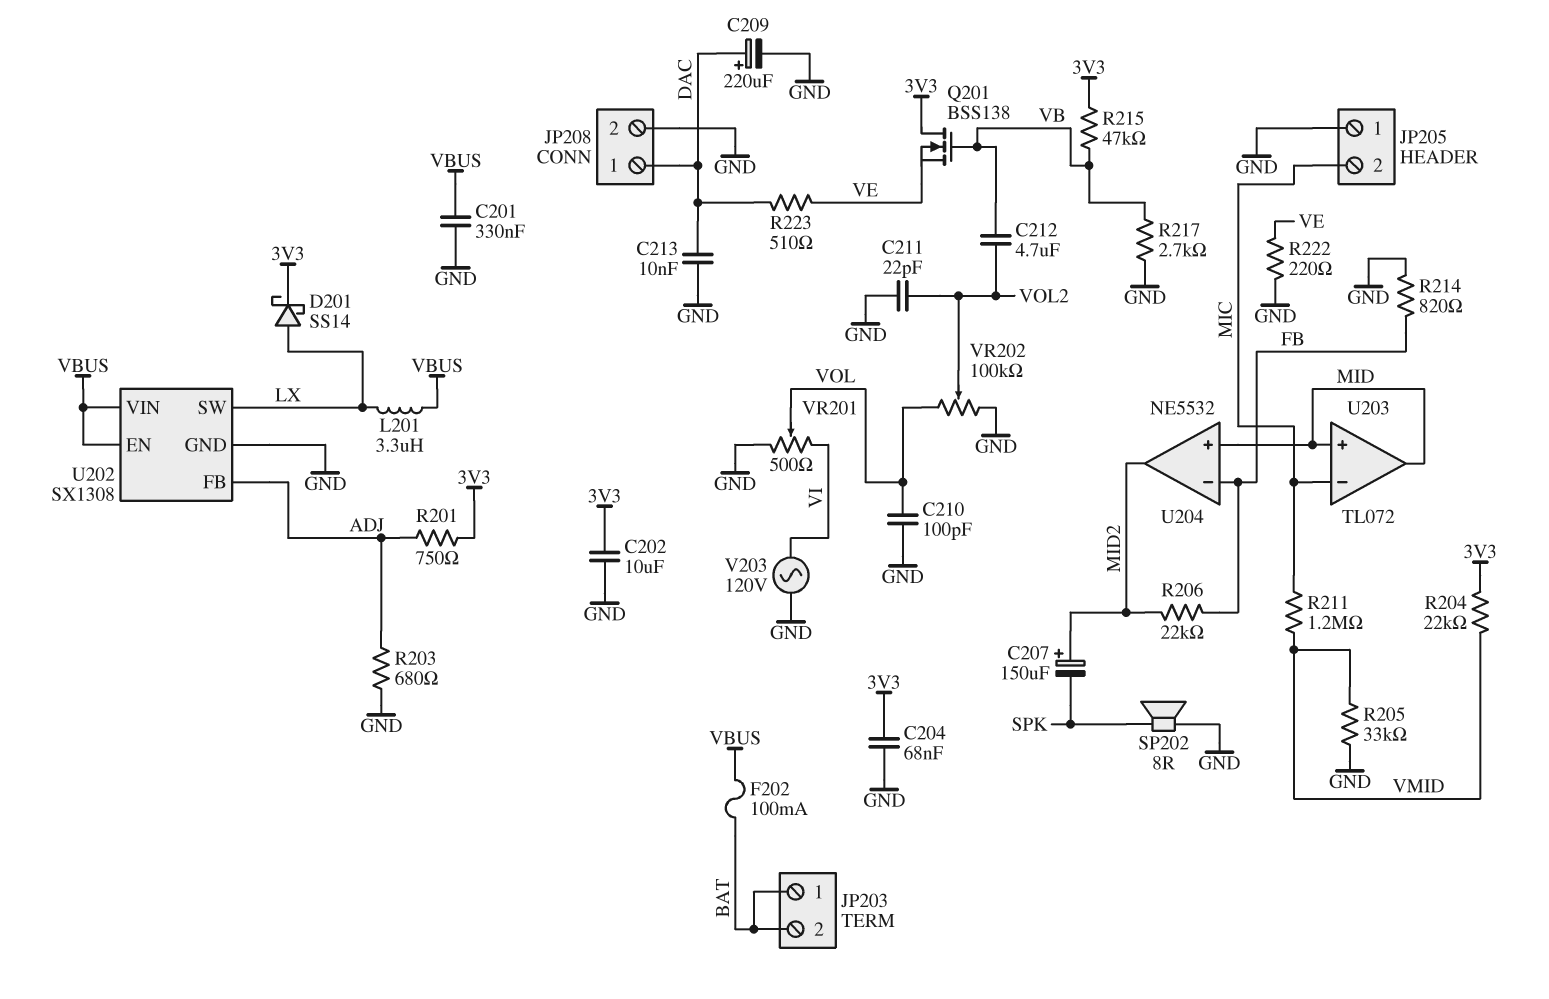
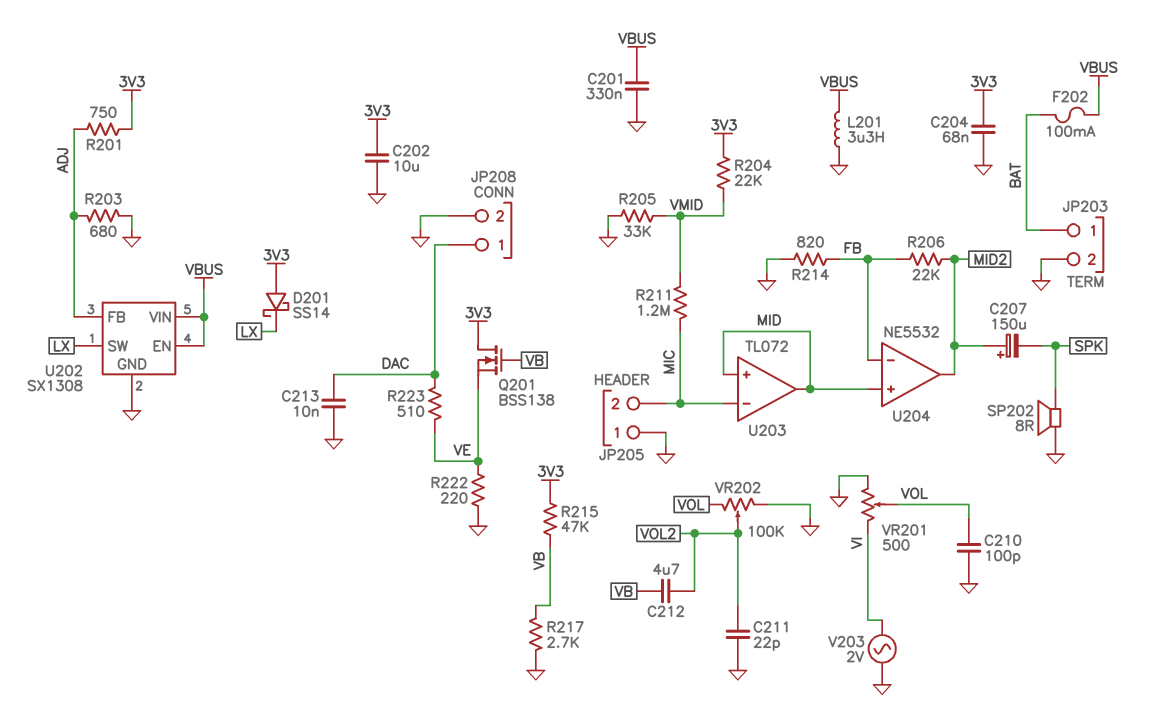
C209: 220uF (plus DAC, minus GND) -> none
D201: schottky SS14 (A LX, K 3V3) -> schottky SS14 (A 3V3, K LX)
JP203 pin 2: BAT -> GND
L201: 3.3uH (LX, VBUS) -> 3.3uH (GND, VBUS)
V203: AC 120V (GND, VI) -> AC 2V (GND, VI)

